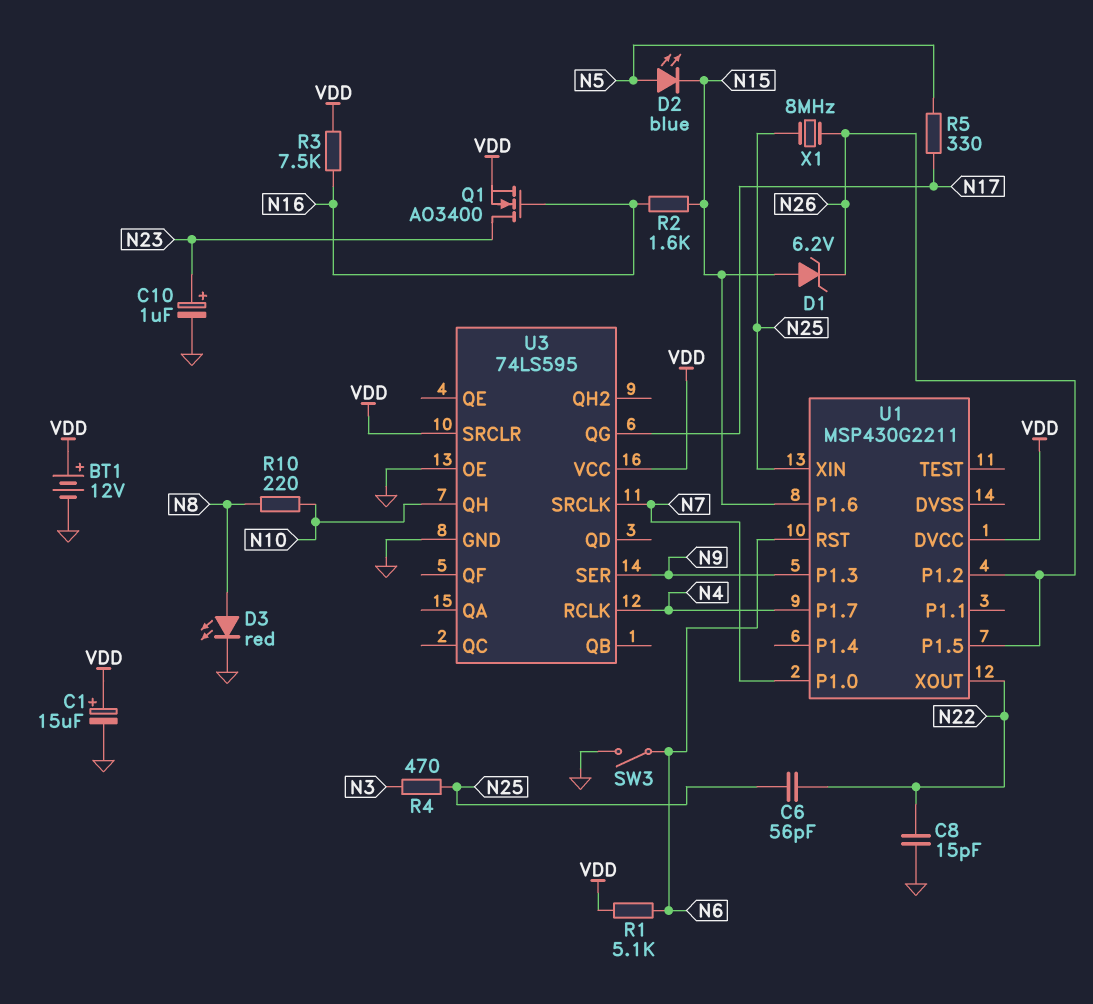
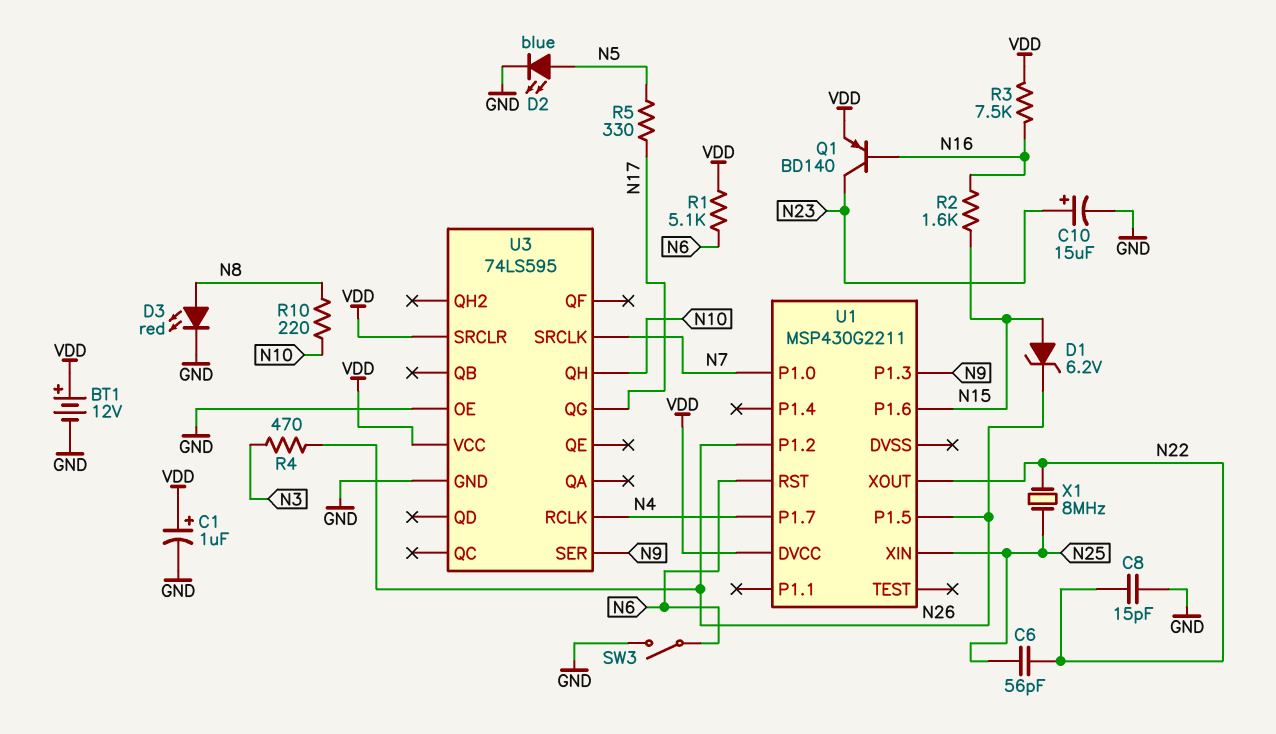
C1: 15uF (plus VDD, minus GND) -> 1uF (plus VDD, minus GND)
C10: 1uF (plus N23, minus GND) -> 15uF (plus N23, minus GND)
D2: LED blue (A N5, K N15) -> LED blue (A N5, K GND)
Q1: NMOS AO3400 (G N16, D N23, S VDD) -> PNP BD140 (B N16, C N23, E VDD)
R4: 470 (N3, N25) -> 470 (N3, N26)
X1: 8MHz (N25, N26) -> 8MHz (N22, N25)

